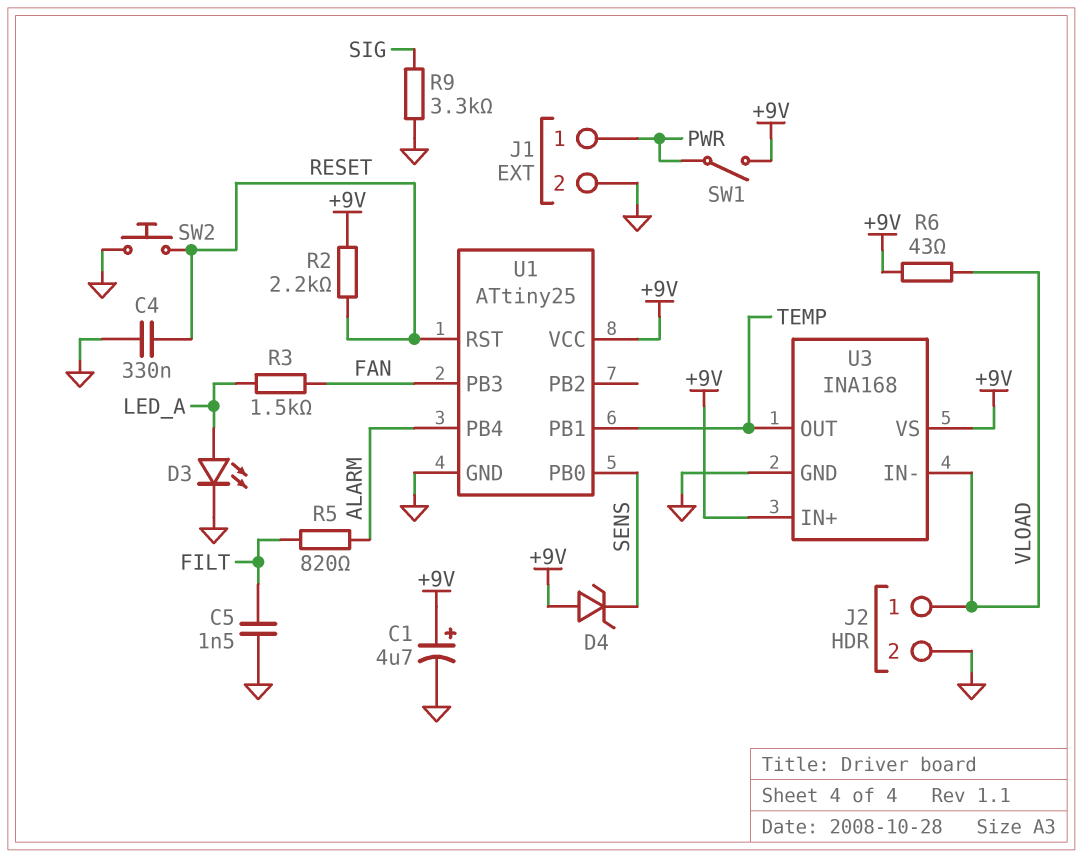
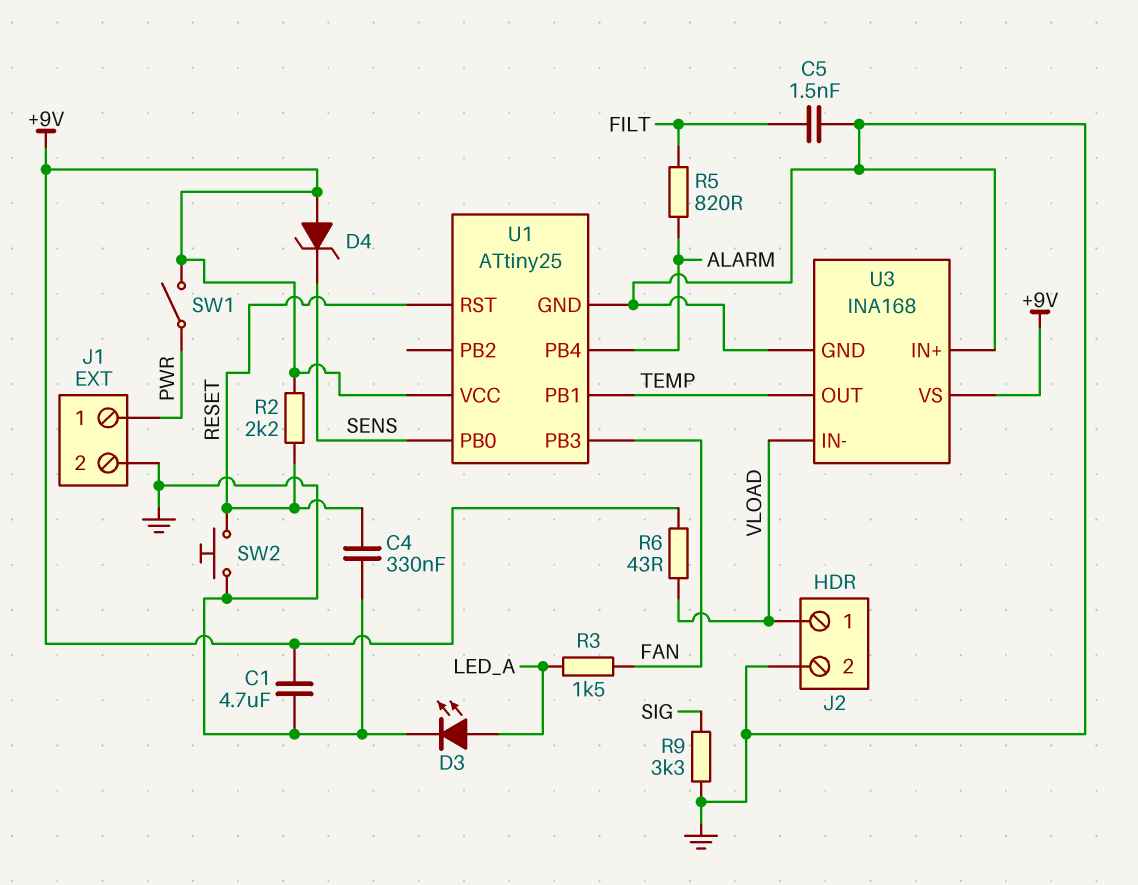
C1: 4.7uF (plus +9V, minus GND) -> 4.7uF (+9V, GND)
U3 pin IN+: +9V -> GND

